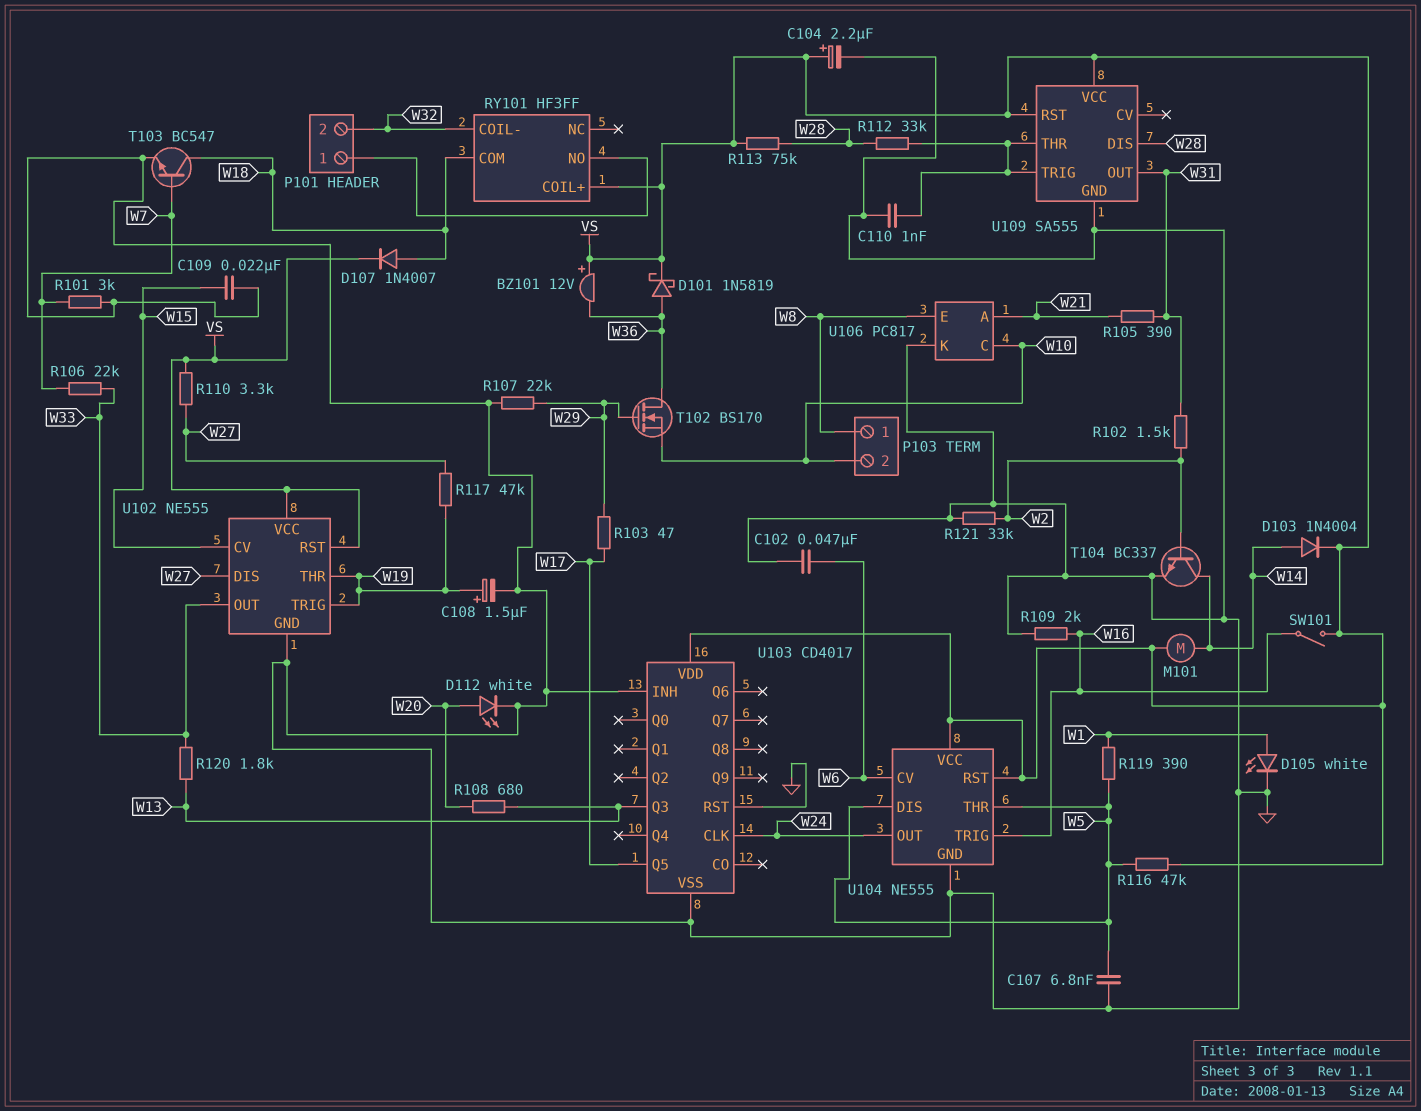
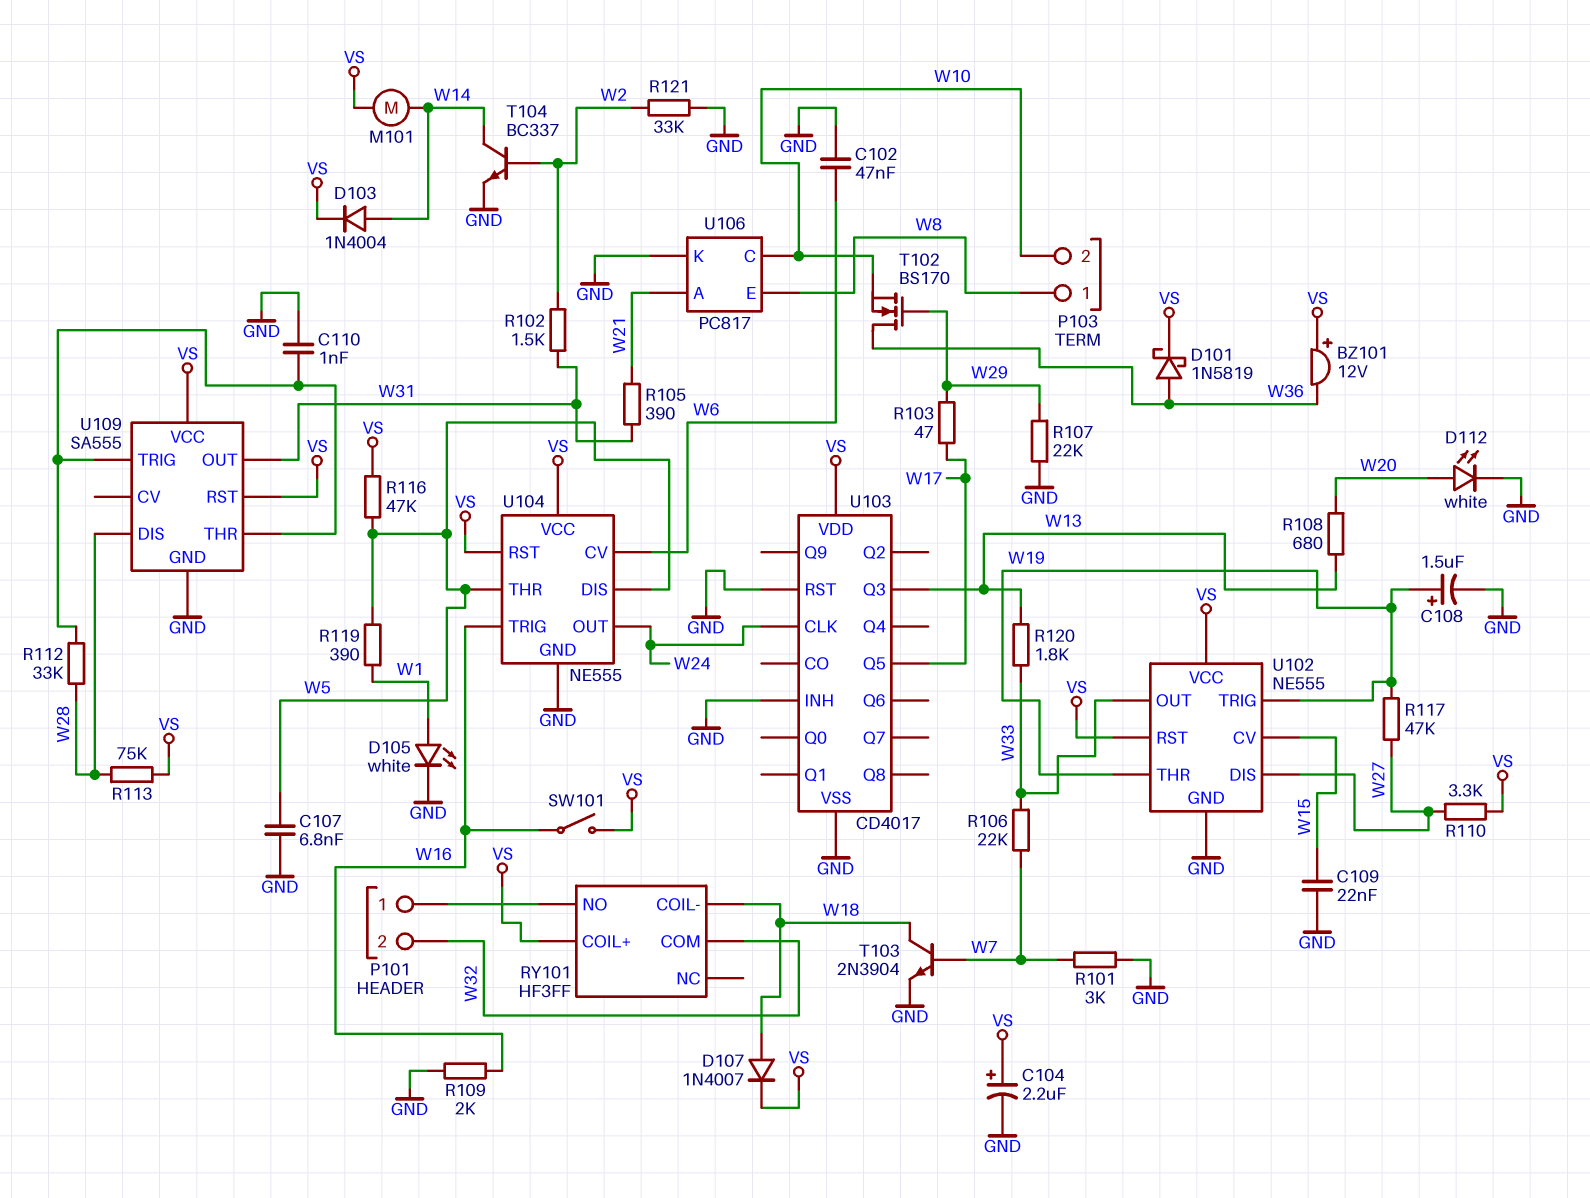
RY101 pin COIL-: W32 -> W18
RY101 pin COM: W18 -> W32
T103: NPN BC547 (B W7, C W18, E GND) -> NPN 2N3904 (B W7, C W18, E GND)

